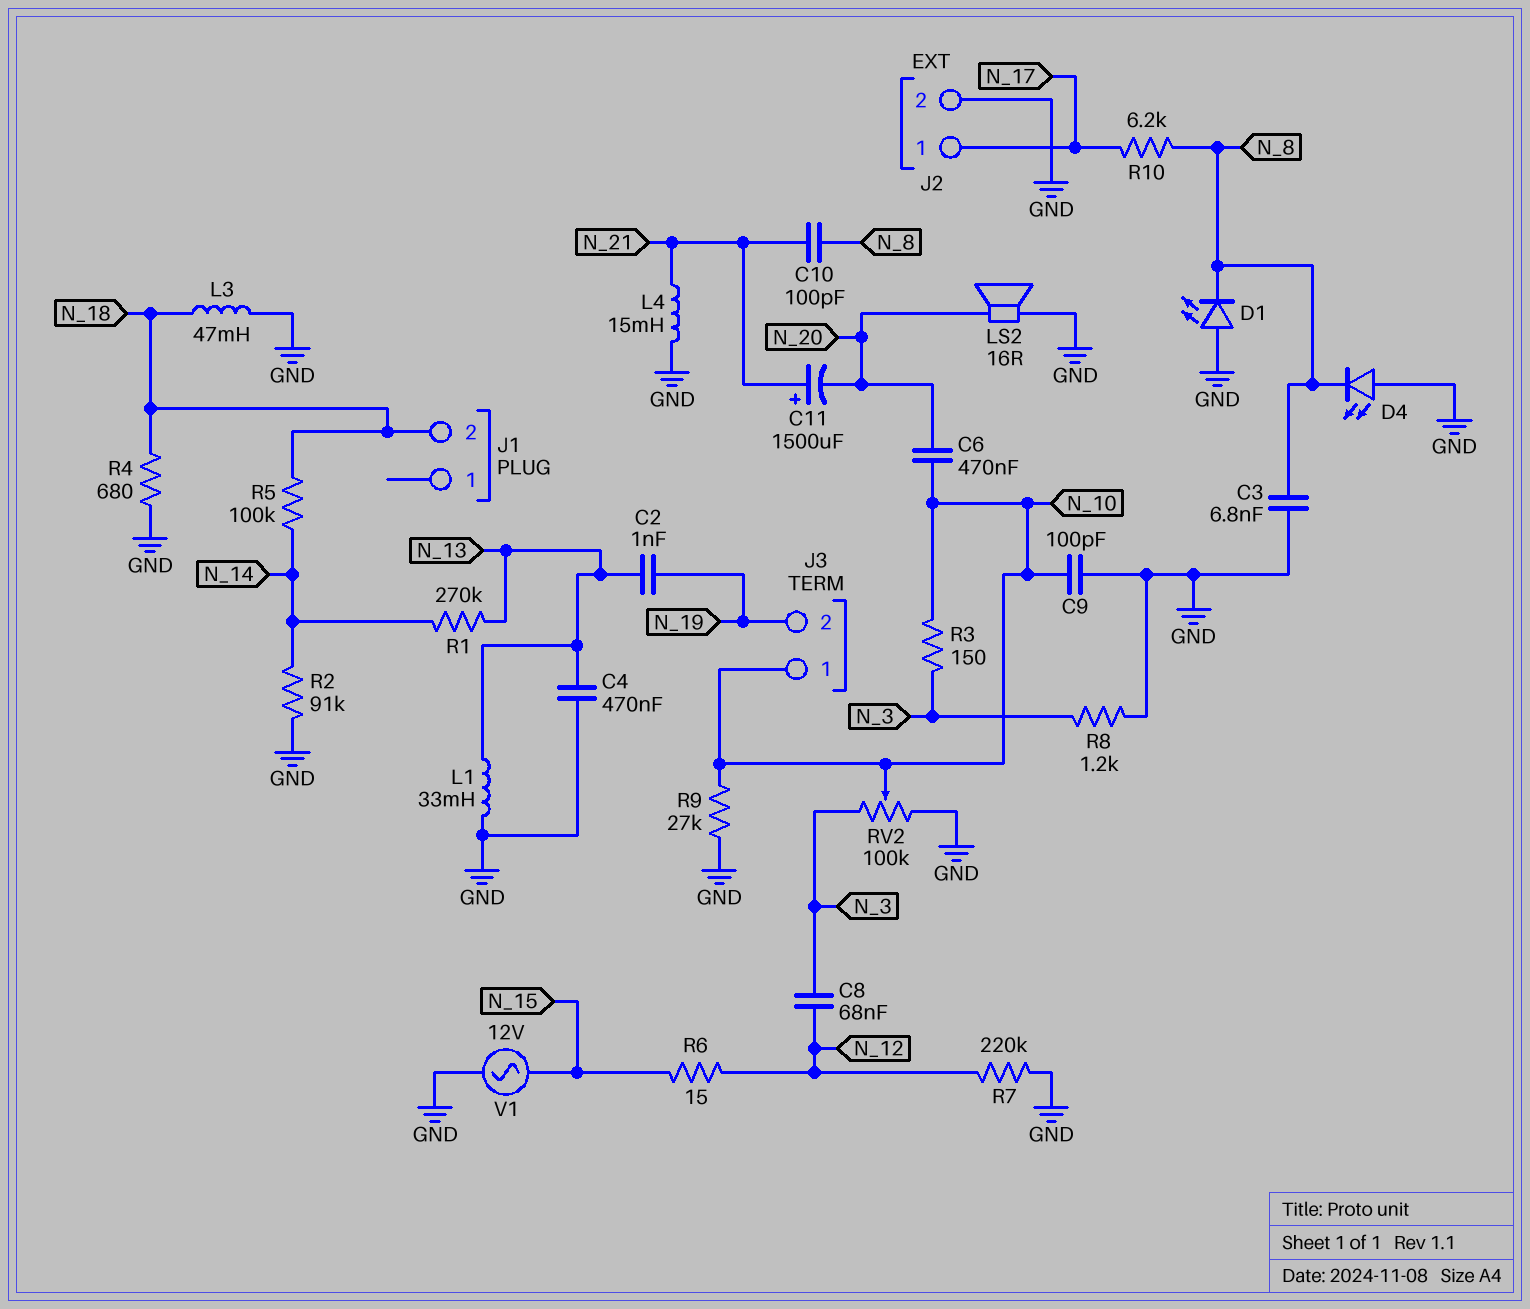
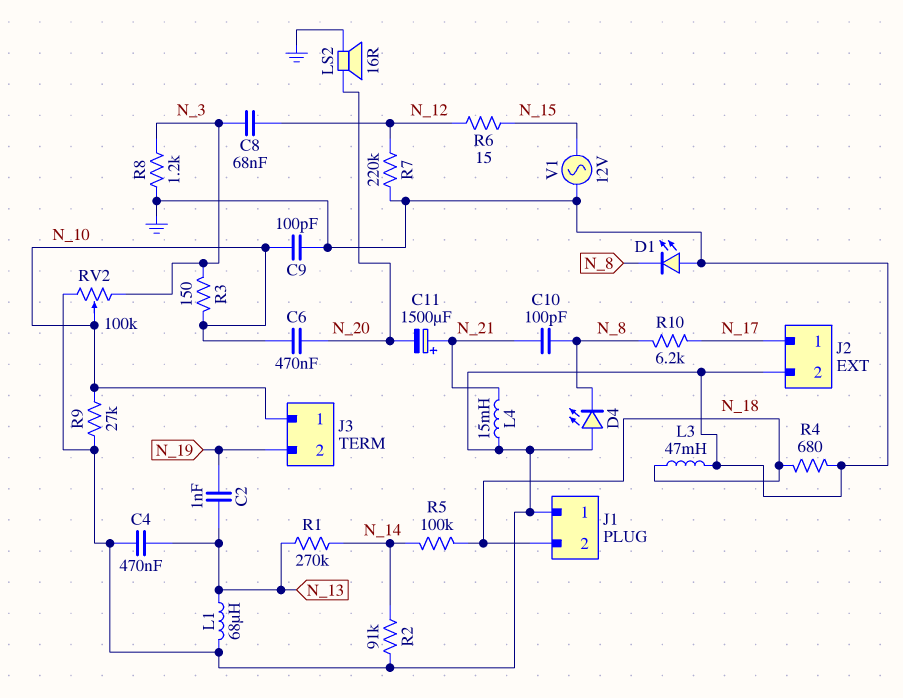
C3: 6.8nF (GND, N_8) -> none
J1 pin 1: none -> GND
L1: 33mH (GND, N_13) -> 68uH (GND, N_13)

